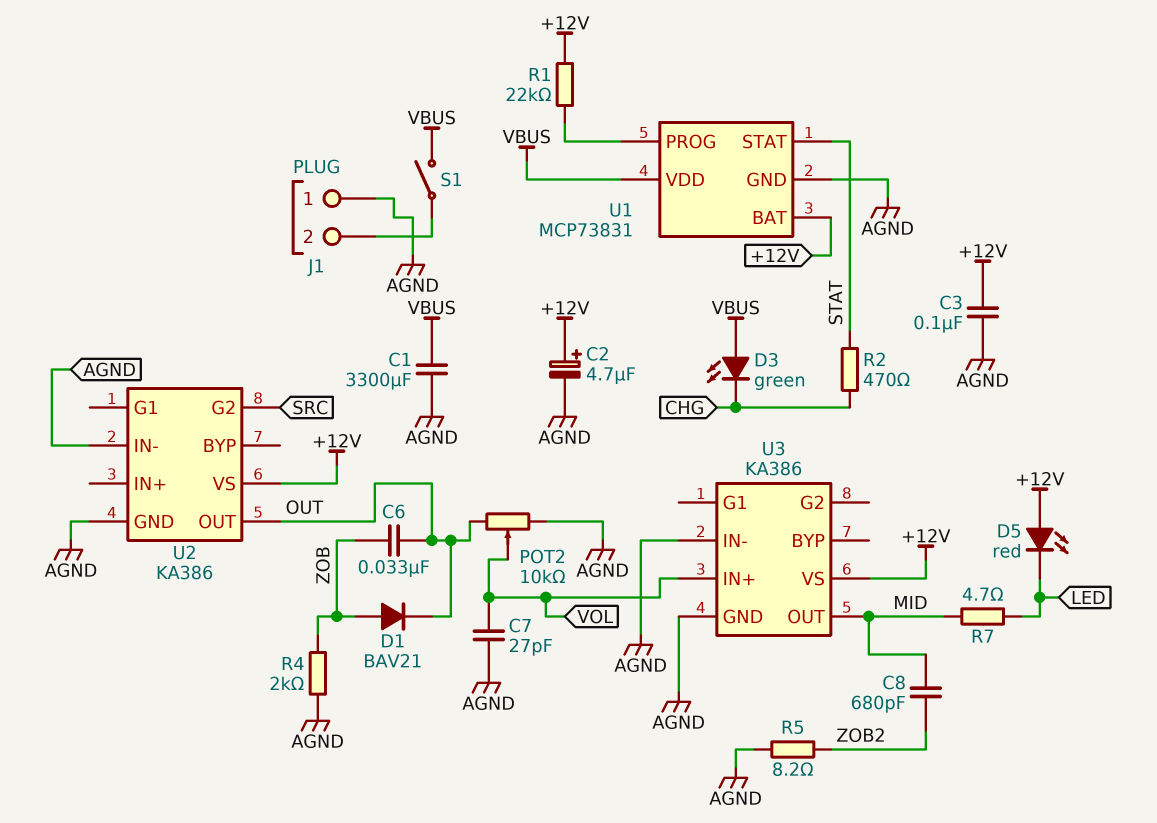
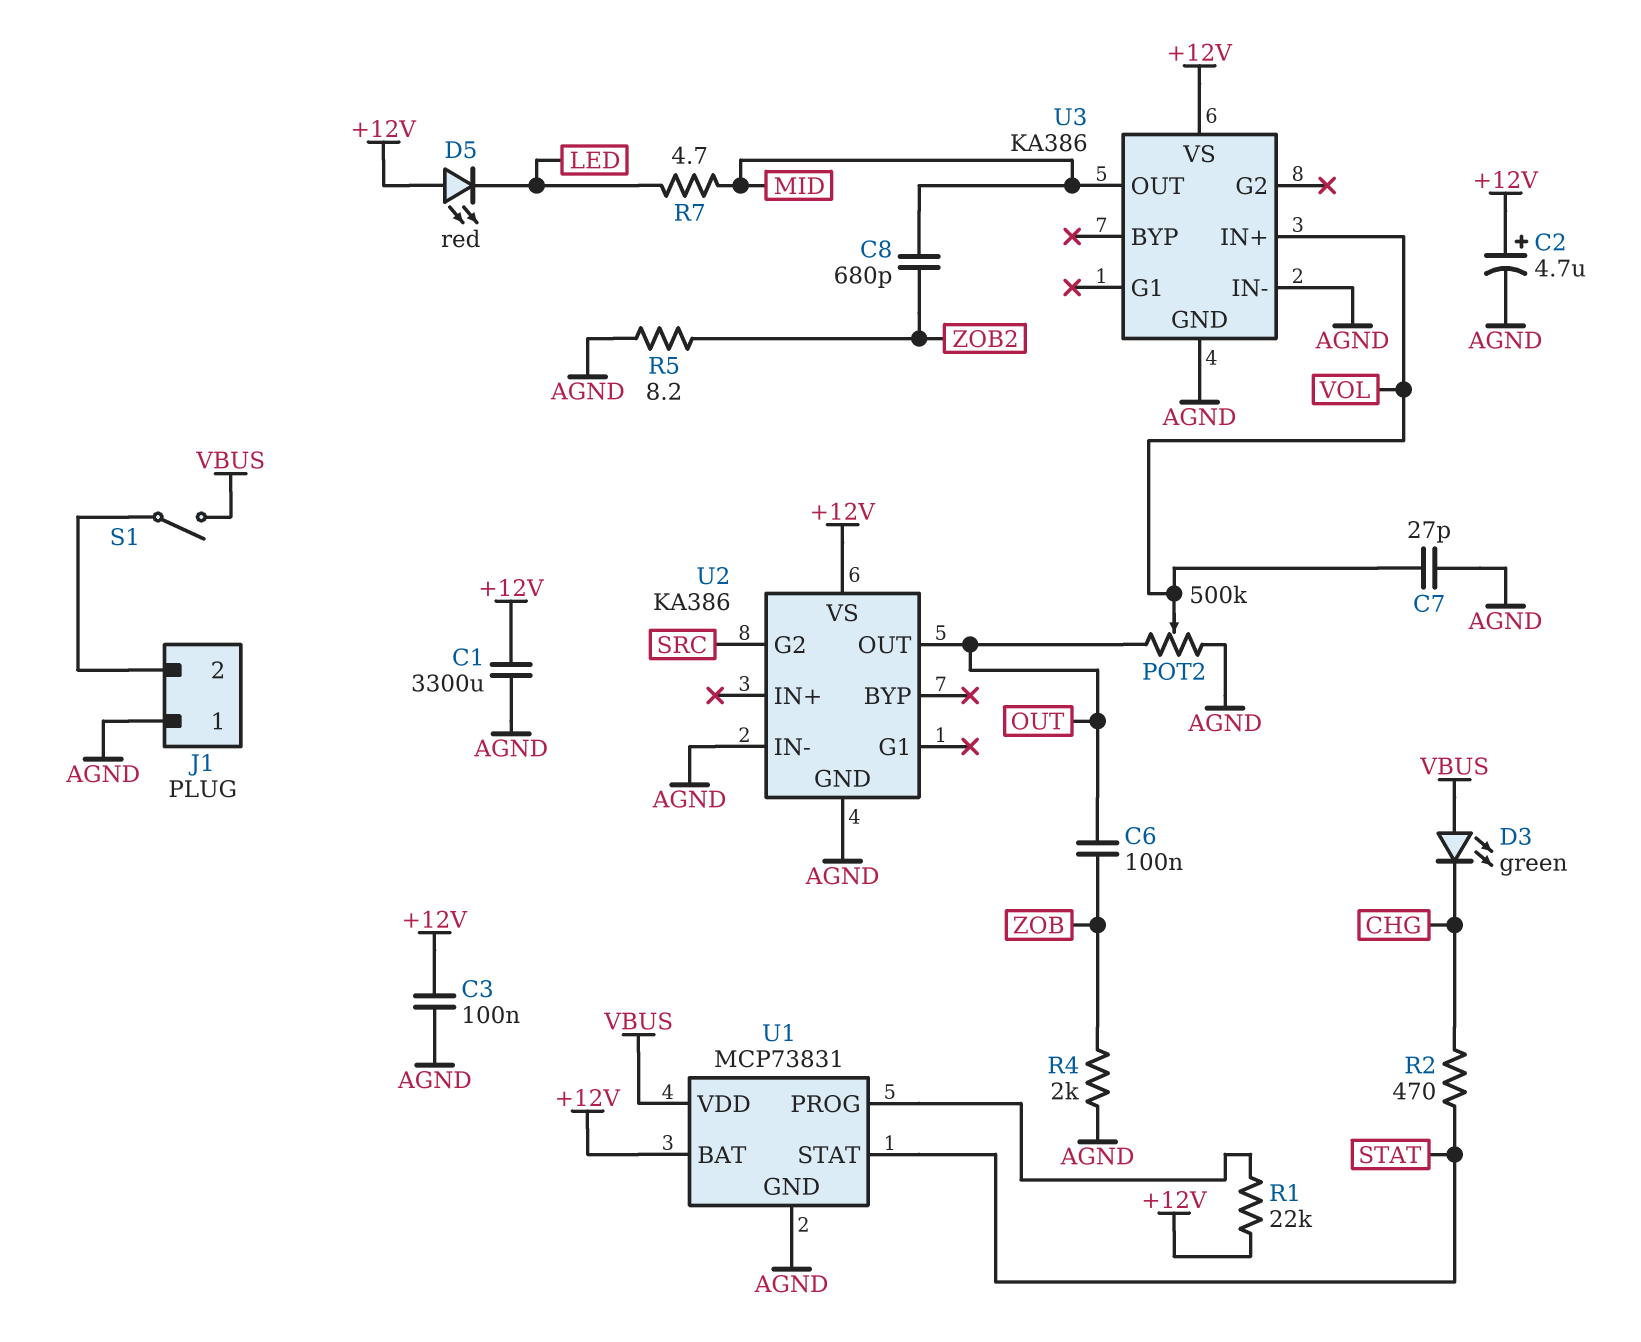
C1: 3300uF (AGND, VBUS) -> 3300uF (+12V, AGND)
C6: 33nF (OUT, ZOB) -> 100nF (OUT, ZOB)
D1: diode BAV21 (A ZOB, K OUT) -> none
POT2: 10k (AGND, OUT, wiper VOL) -> 500k (AGND, OUT, wiper VOL)

